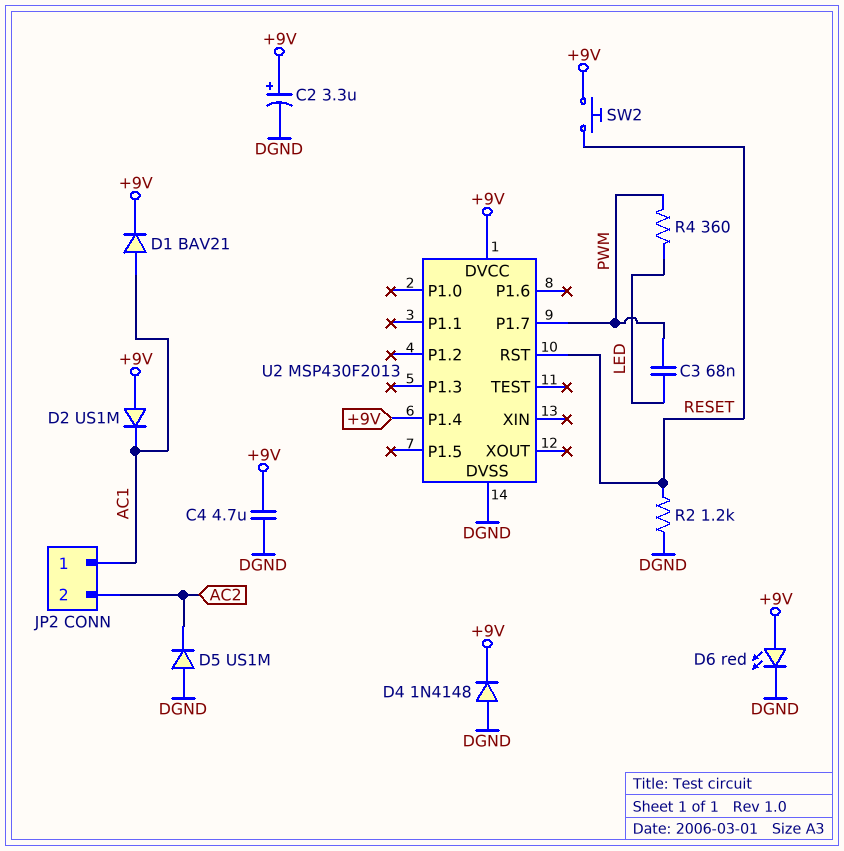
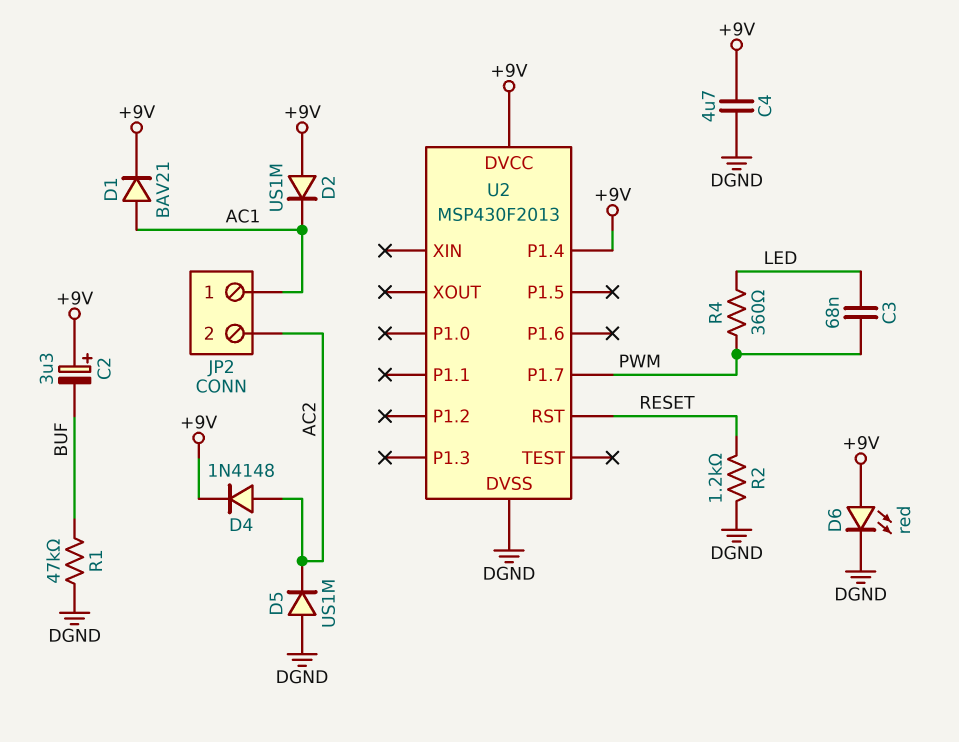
C2: 3.3uF (plus +9V, minus DGND) -> 3.3uF (plus +9V, minus BUF)
D4: diode 1N4148 (A DGND, K +9V) -> diode 1N4148 (A AC2, K +9V)
R1: none -> 47k (BUF, DGND)
SW2: button (+9V, RESET) -> none

